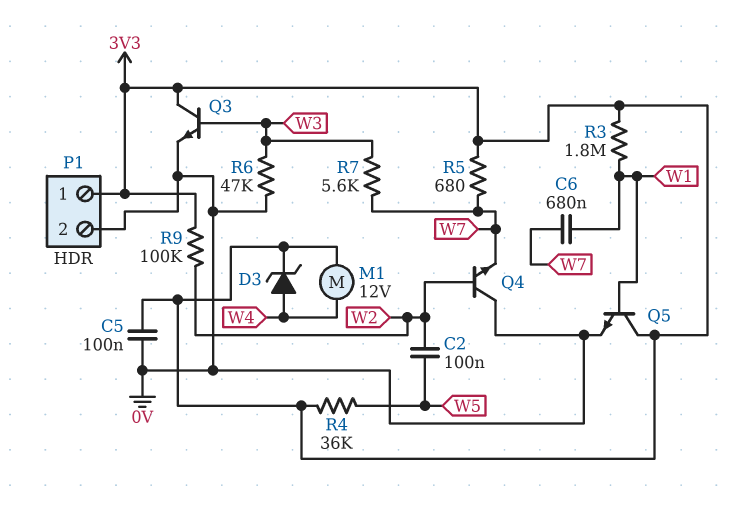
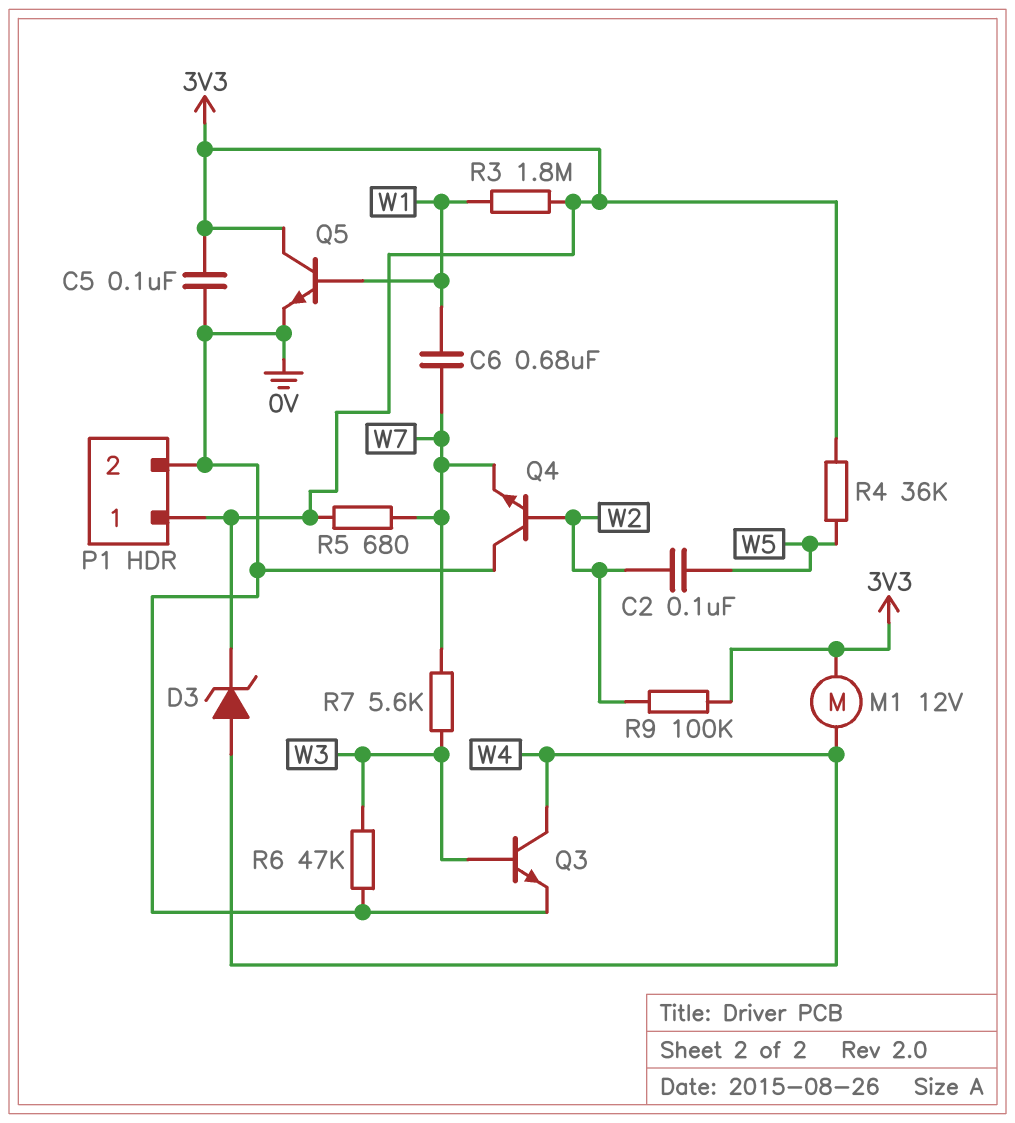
Q3: NPN (B W3, C 3V3, E 0V) -> NPN (B W3, C W4, E 0V)

